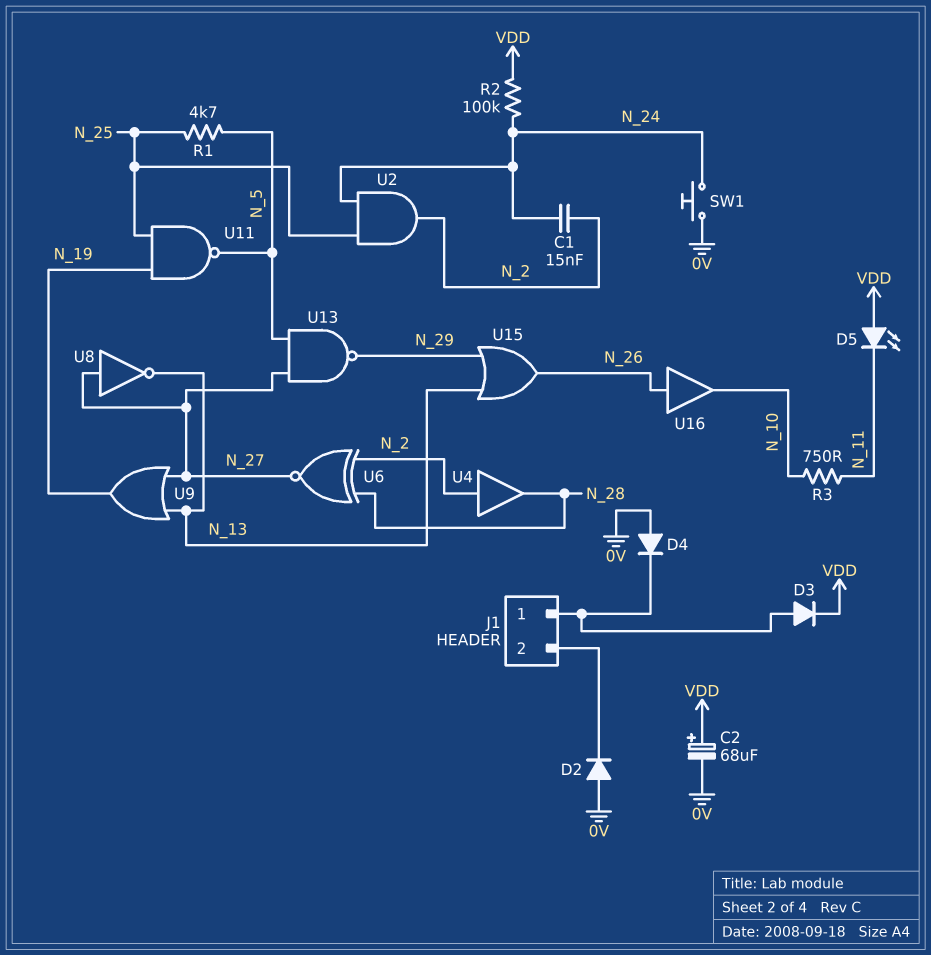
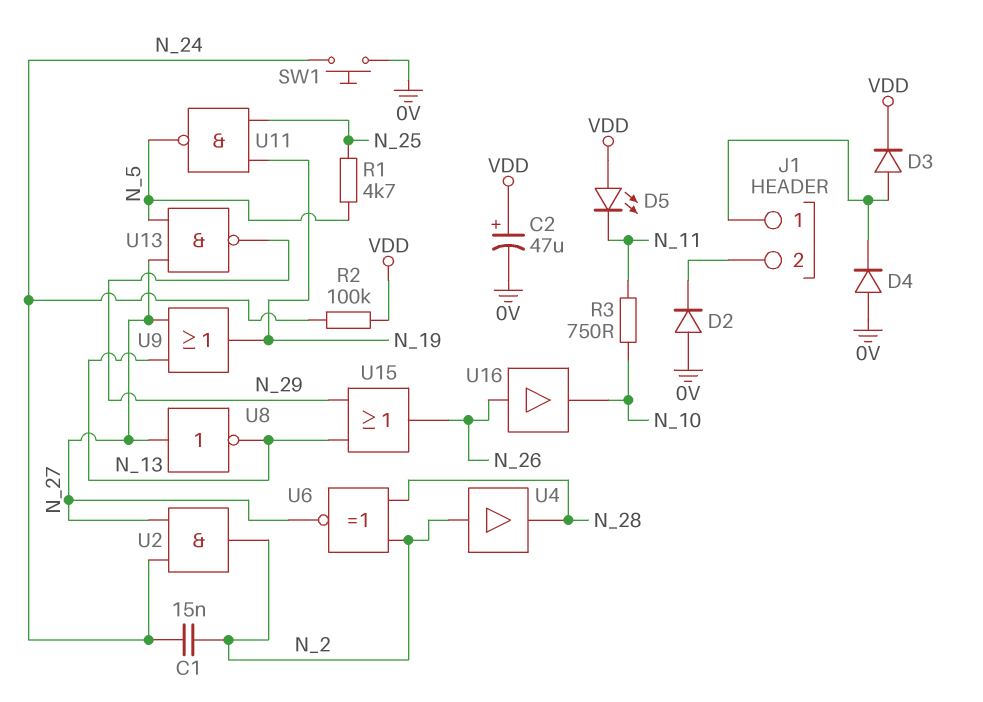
C2: 68uF (plus VDD, minus 0V) -> 47uF (plus VDD, minus 0V)
U2: AND (in N_24, in N_25, out N_2) -> AND (in N_24, in N_27, out N_2)

